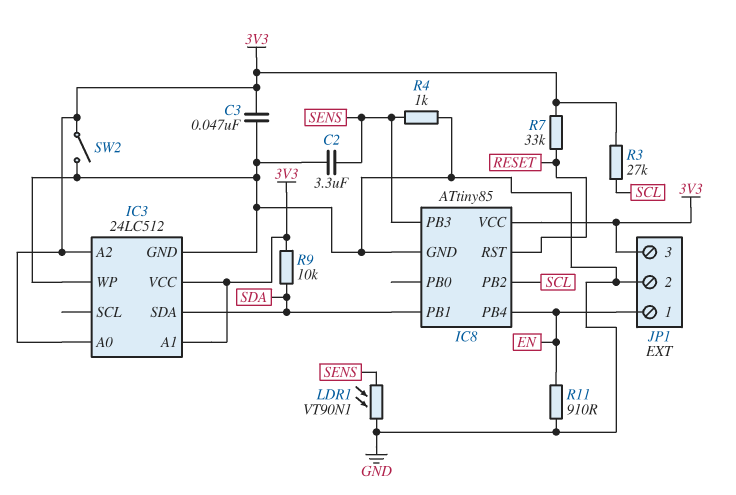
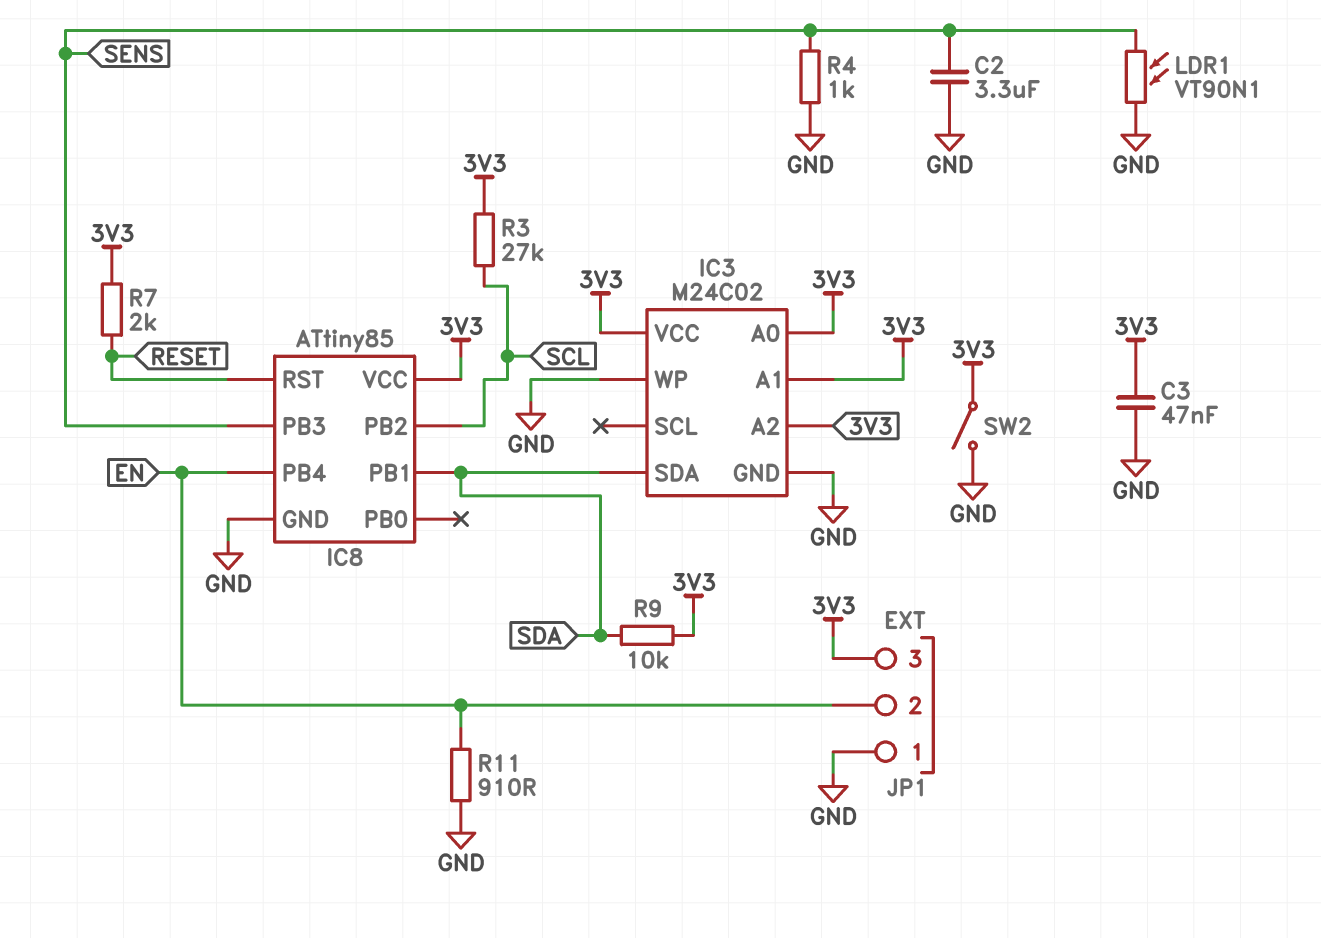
IC3: 24LC512 -> M24C02
JP1 pin 1: EN -> GND
JP1 pin 2: GND -> EN
R7: 33k (3V3, RESET) -> 2k (3V3, RESET)

